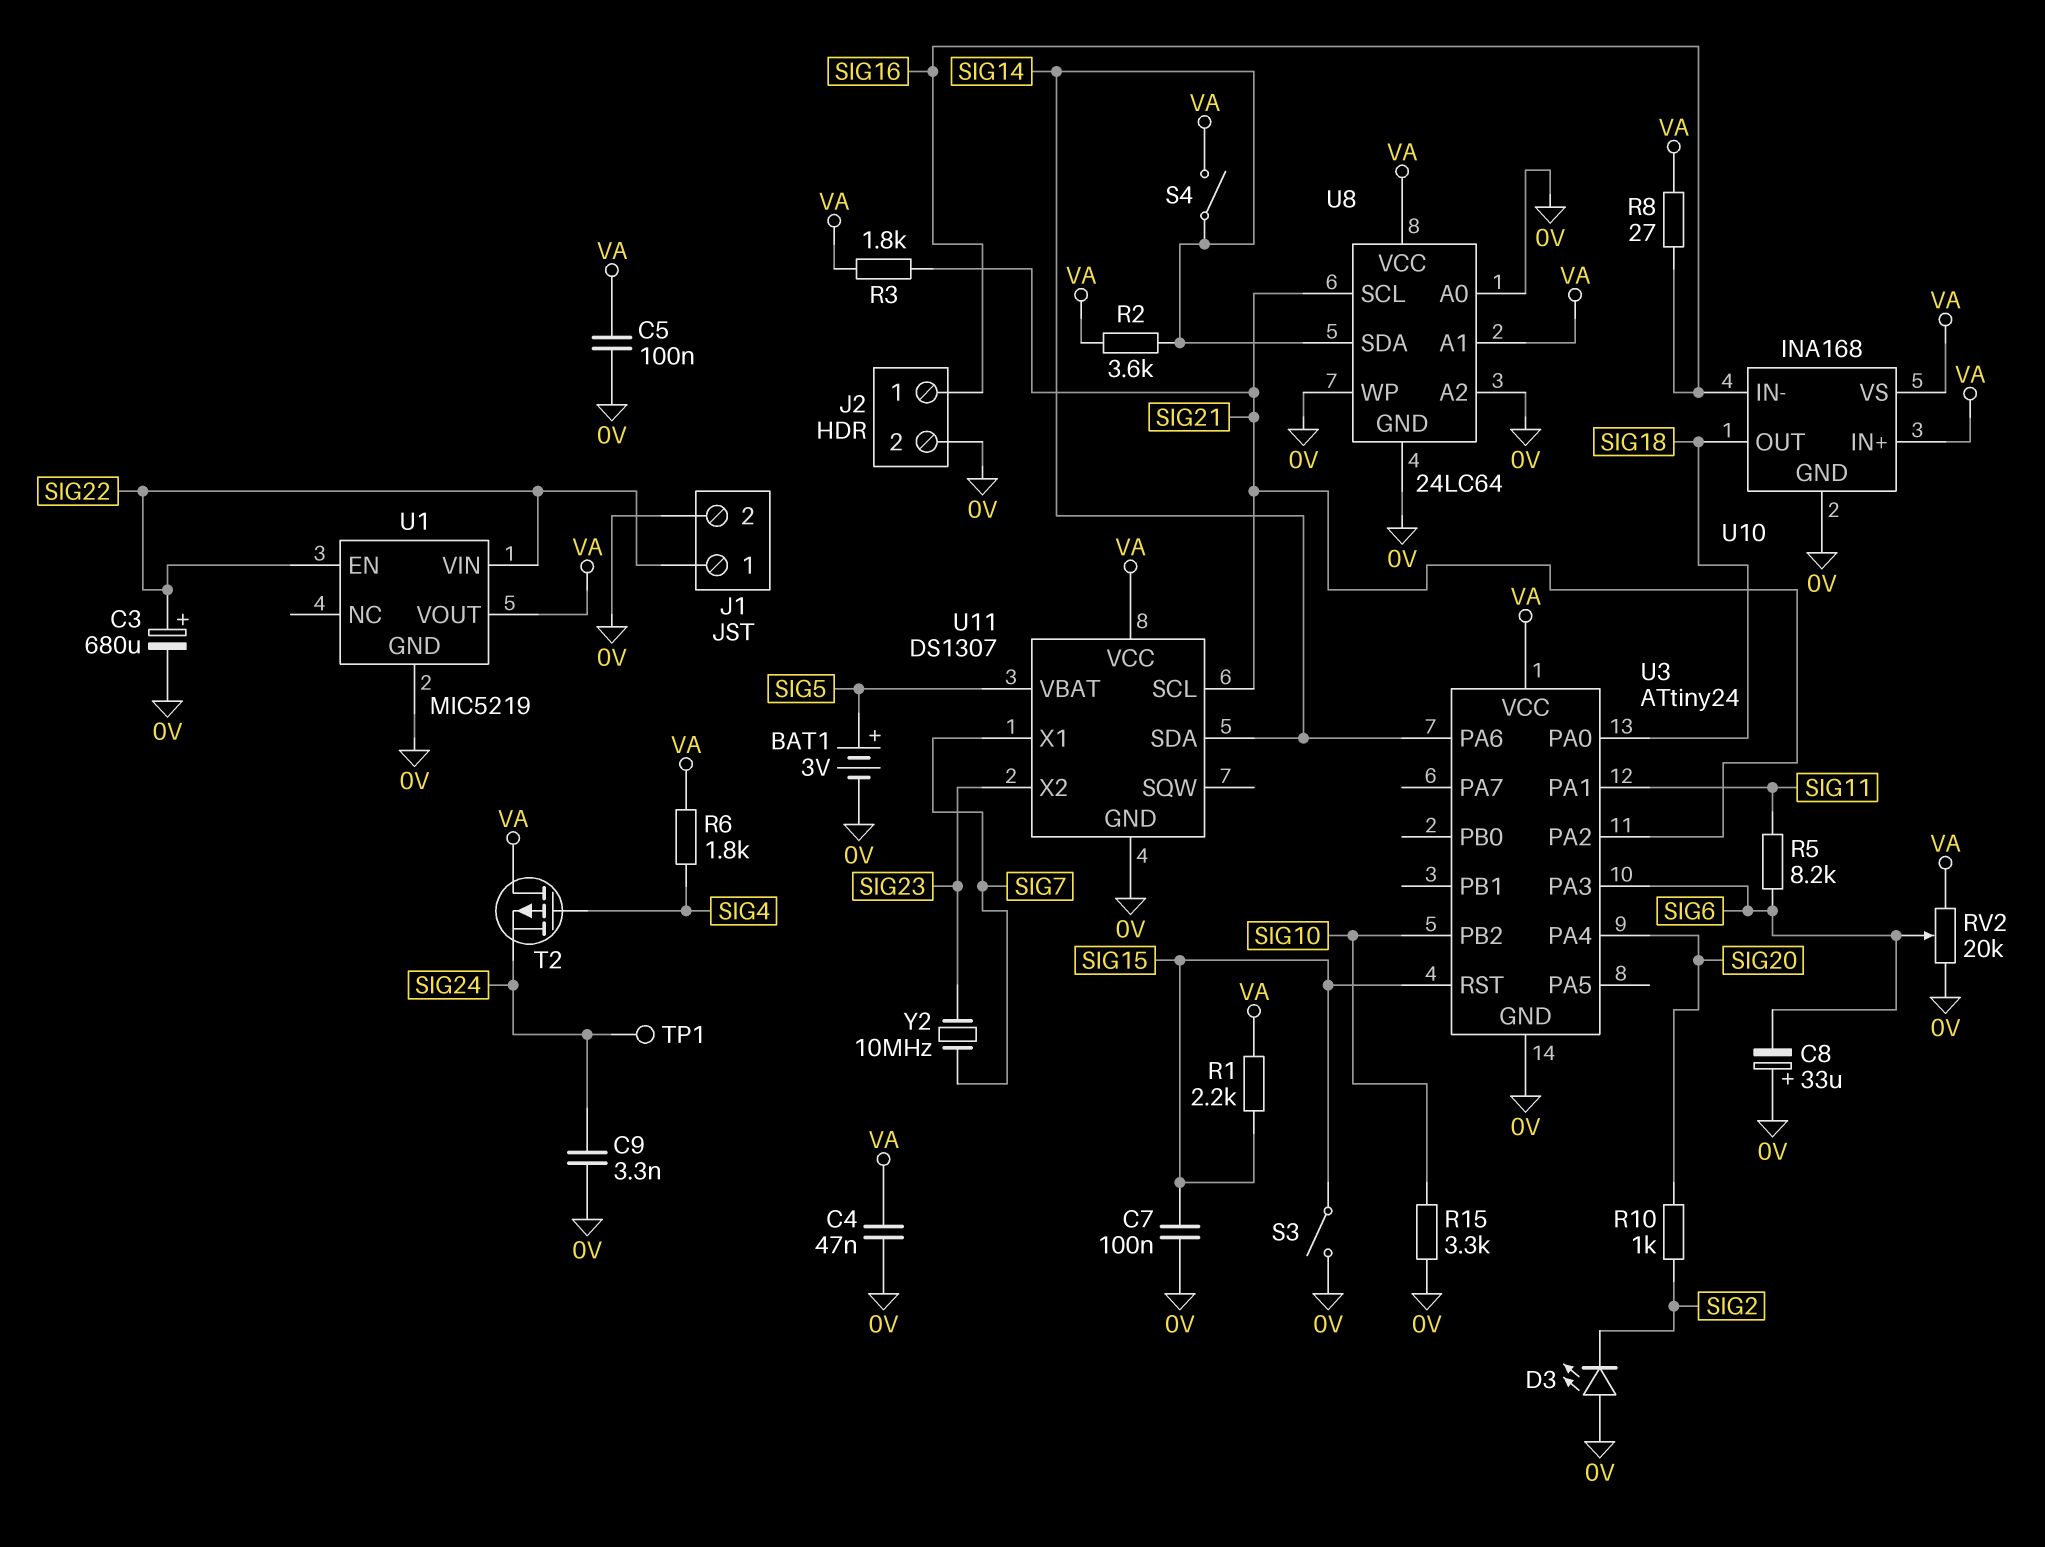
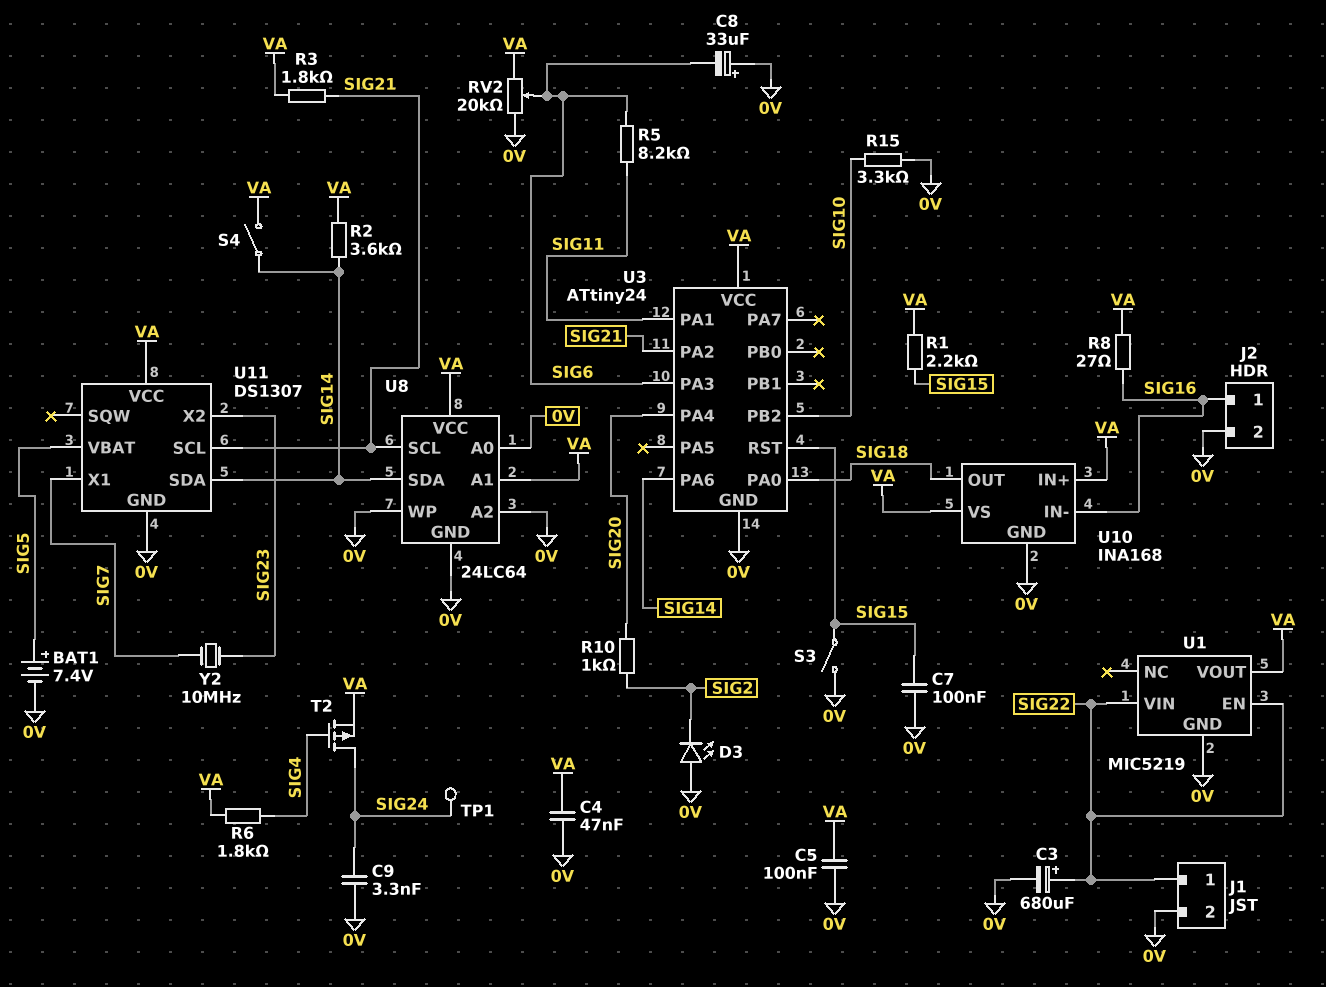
BAT1: 3V (plus SIG5, minus 0V) -> 7.4V (plus SIG5, minus 0V)
T2: PMOS (G SIG4, D VA, S SIG24) -> PMOS (G SIG4, D SIG24, S VA)

